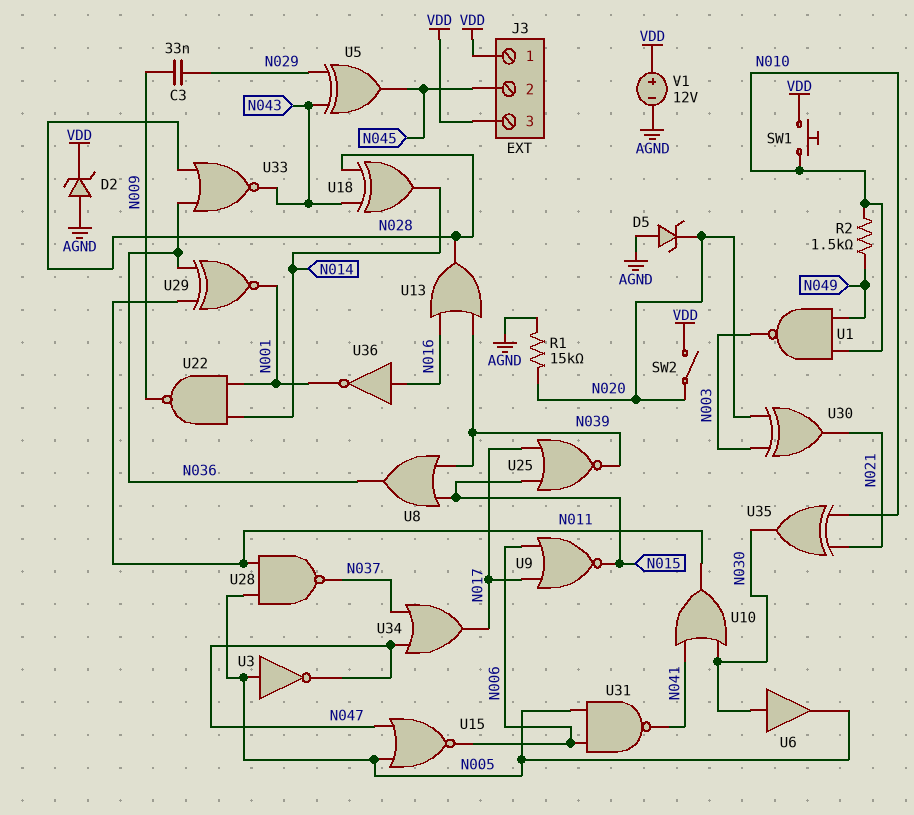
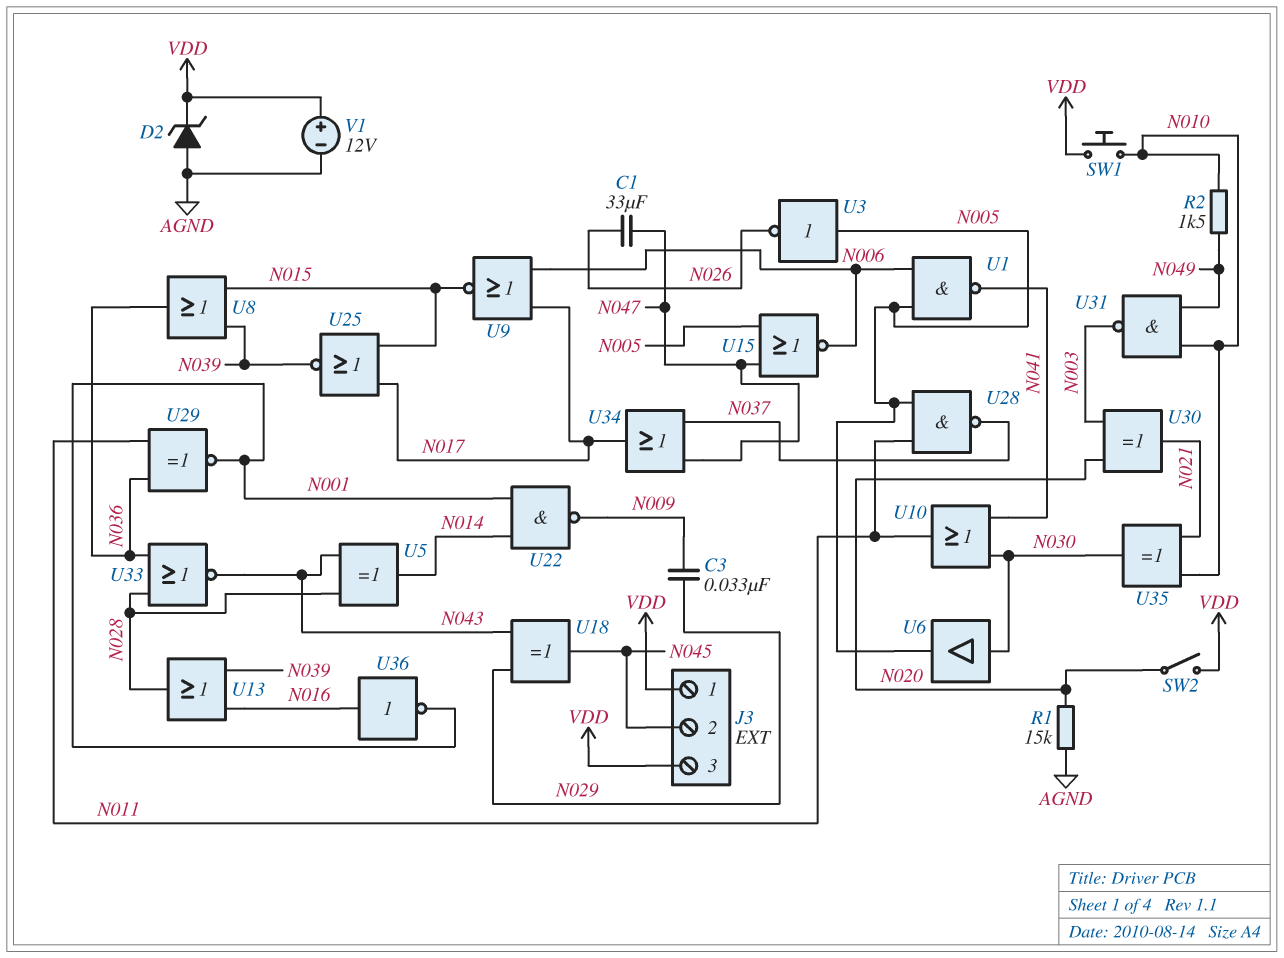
C1: none -> 33uF (N026, N047)
D5: zener (A AGND, K N020) -> none
U1: NAND (in N010, in N049, out N003) -> NAND (in N005, in N006, out N041)
U3: NOT (in N005, out N047) -> NOT (in N005, out N026)
U5: XOR (in N029, in N043, out N045) -> XOR (in N028, in N043, out N014)
U18: XOR (in N028, in N043, out N014) -> XOR (in N029, in N043, out N045)
U31: NAND (in N005, in N006, out N041) -> NAND (in N010, in N049, out N003)

